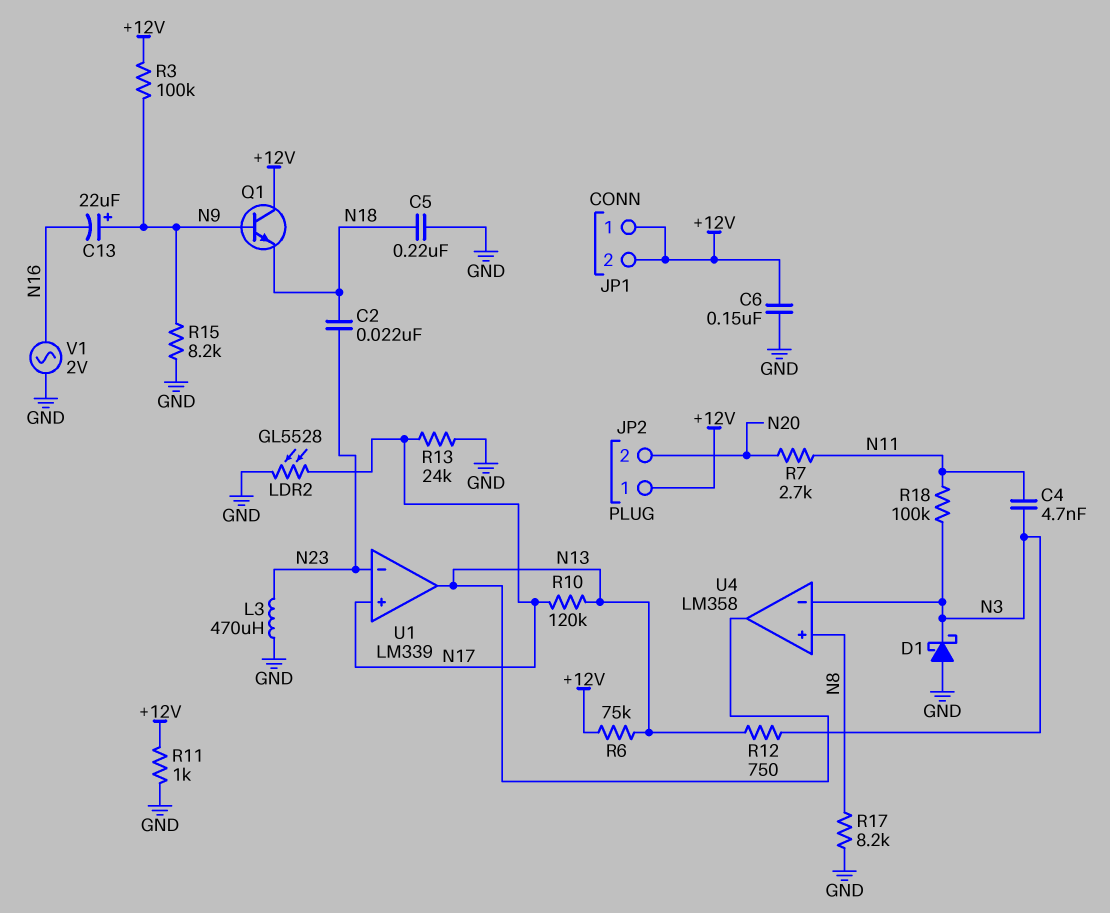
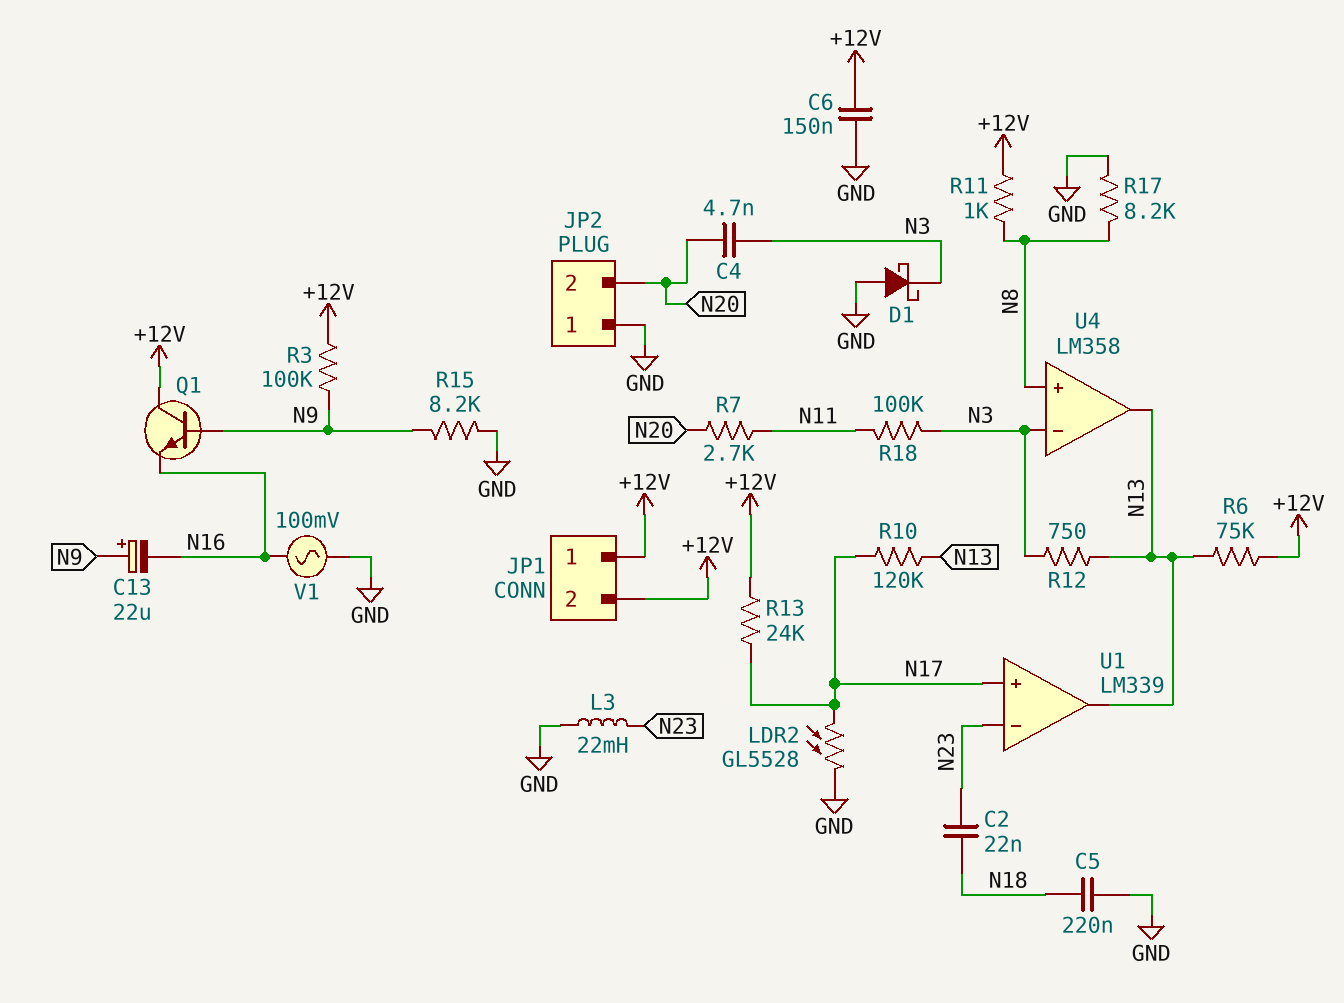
C4: 4.7nF (N3, N11) -> 4.7nF (N3, N20)
JP2 pin 1: +12V -> GND
L3: 470uH (GND, N23) -> 22mH (GND, N23)
Q1: NPN (B N9, C +12V, E N18) -> NPN (B N9, C +12V, E N16)
R11: 1k (+12V, GND) -> 1k (+12V, N8)
R13: 24k (GND, N17) -> 24k (+12V, N17)
V1: AC 2V (GND, N16) -> AC 100mV (GND, N16)

